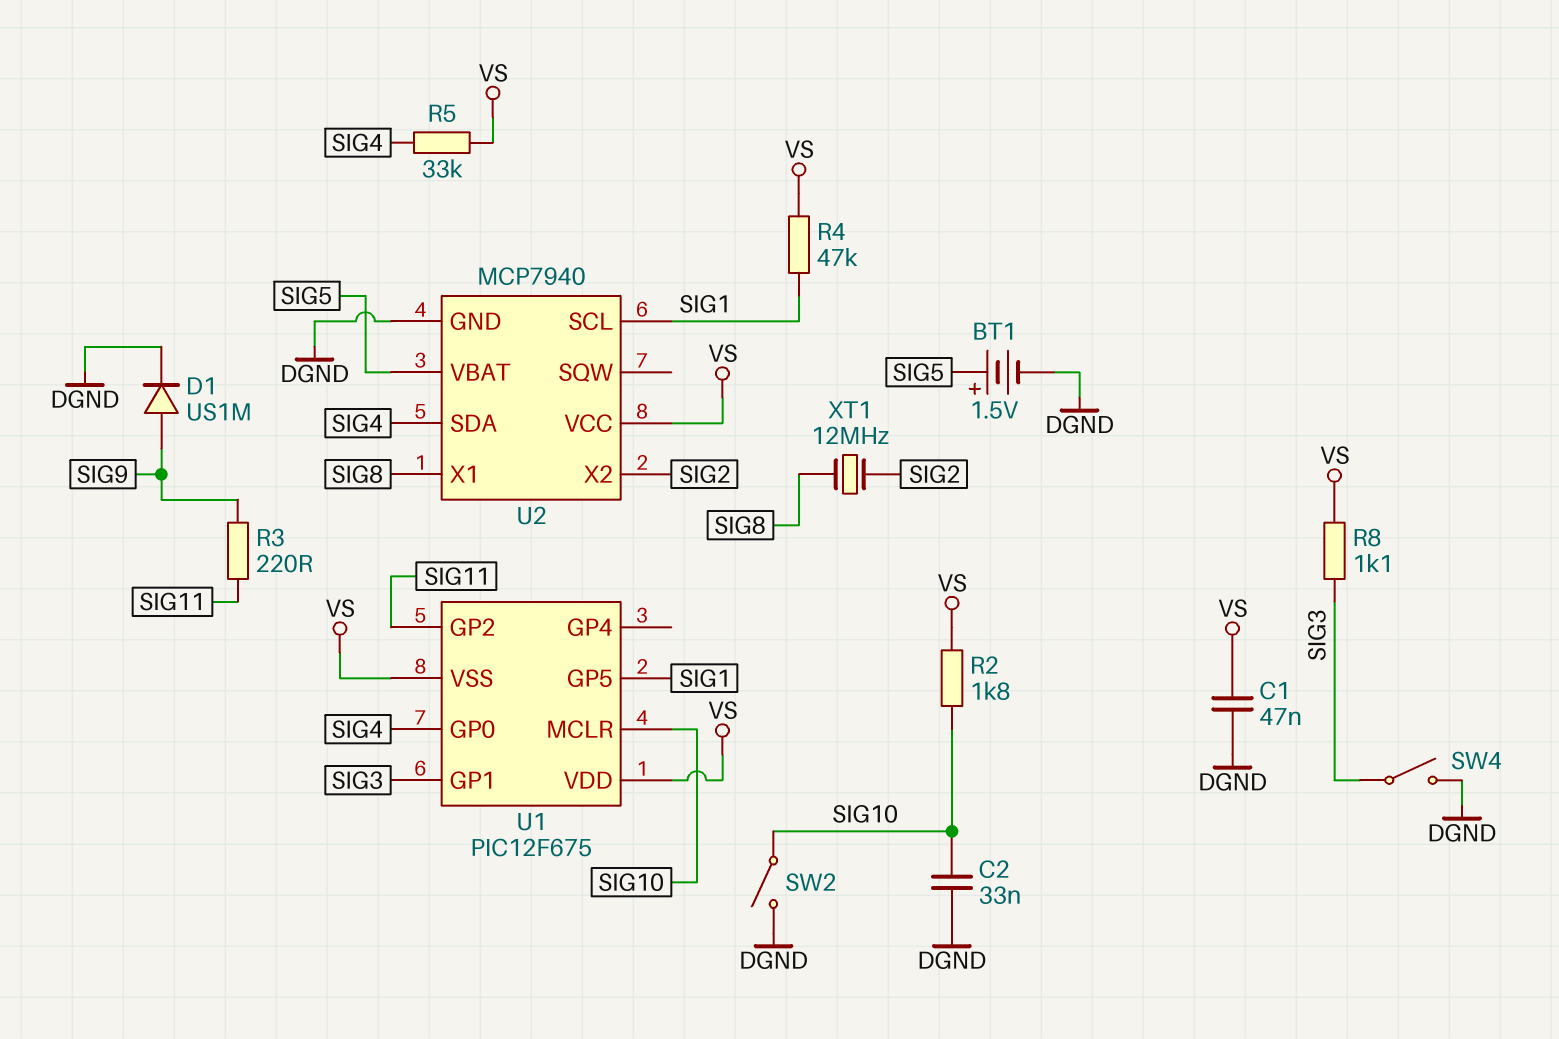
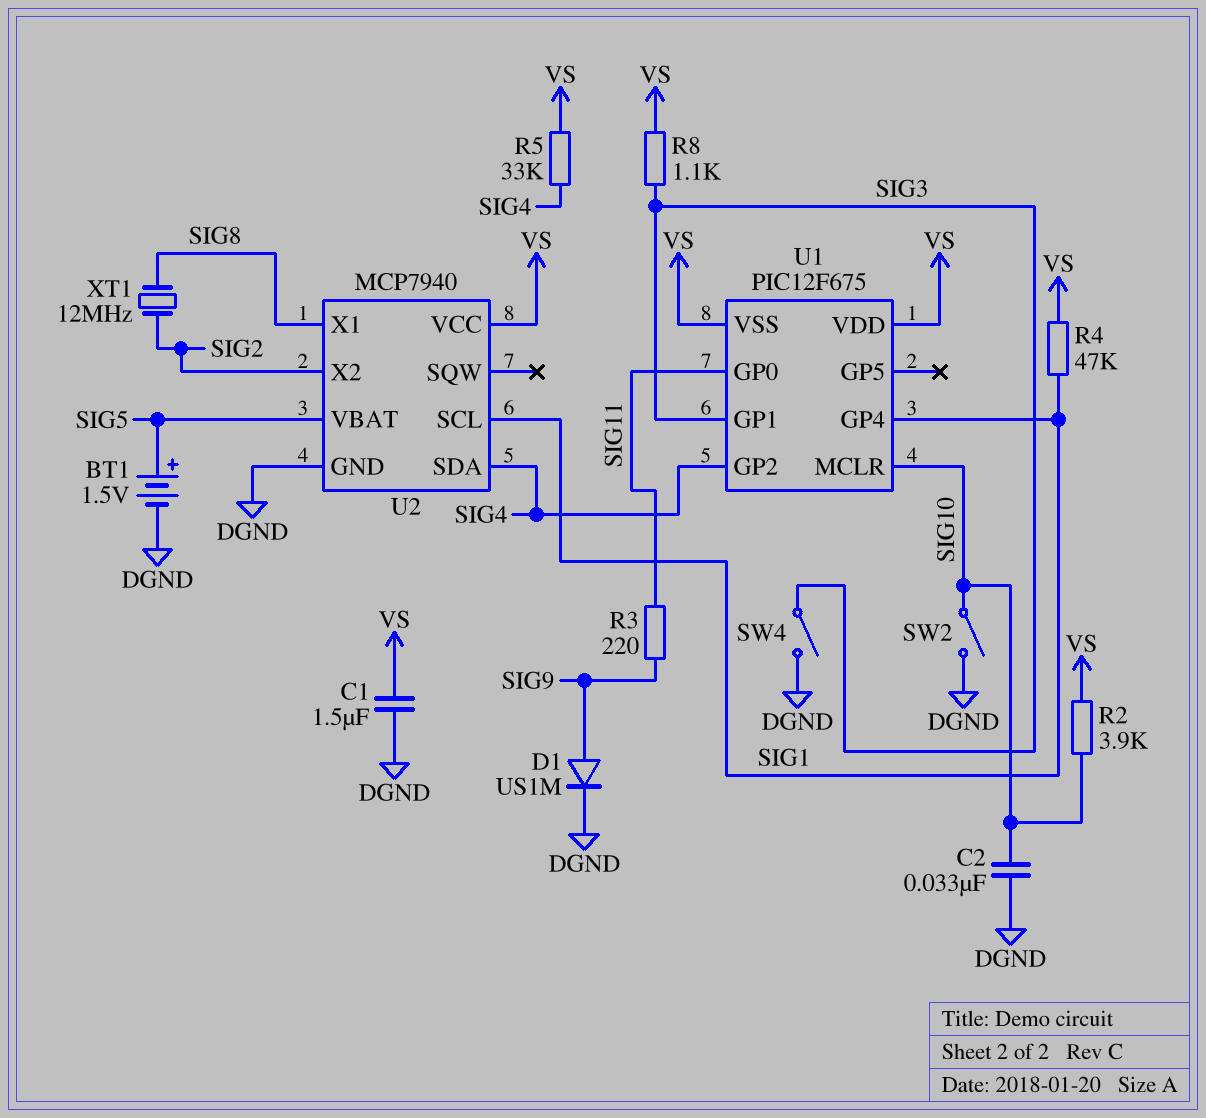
C1: 47nF (DGND, VS) -> 1.5uF (DGND, VS)
R2: 1.8k (SIG10, VS) -> 3.9k (SIG10, VS)
U1 pin GP0: SIG4 -> SIG11
U1 pin GP2: SIG11 -> SIG4
U1 pin GP4: none -> SIG1
U1 pin GP5: SIG1 -> none

